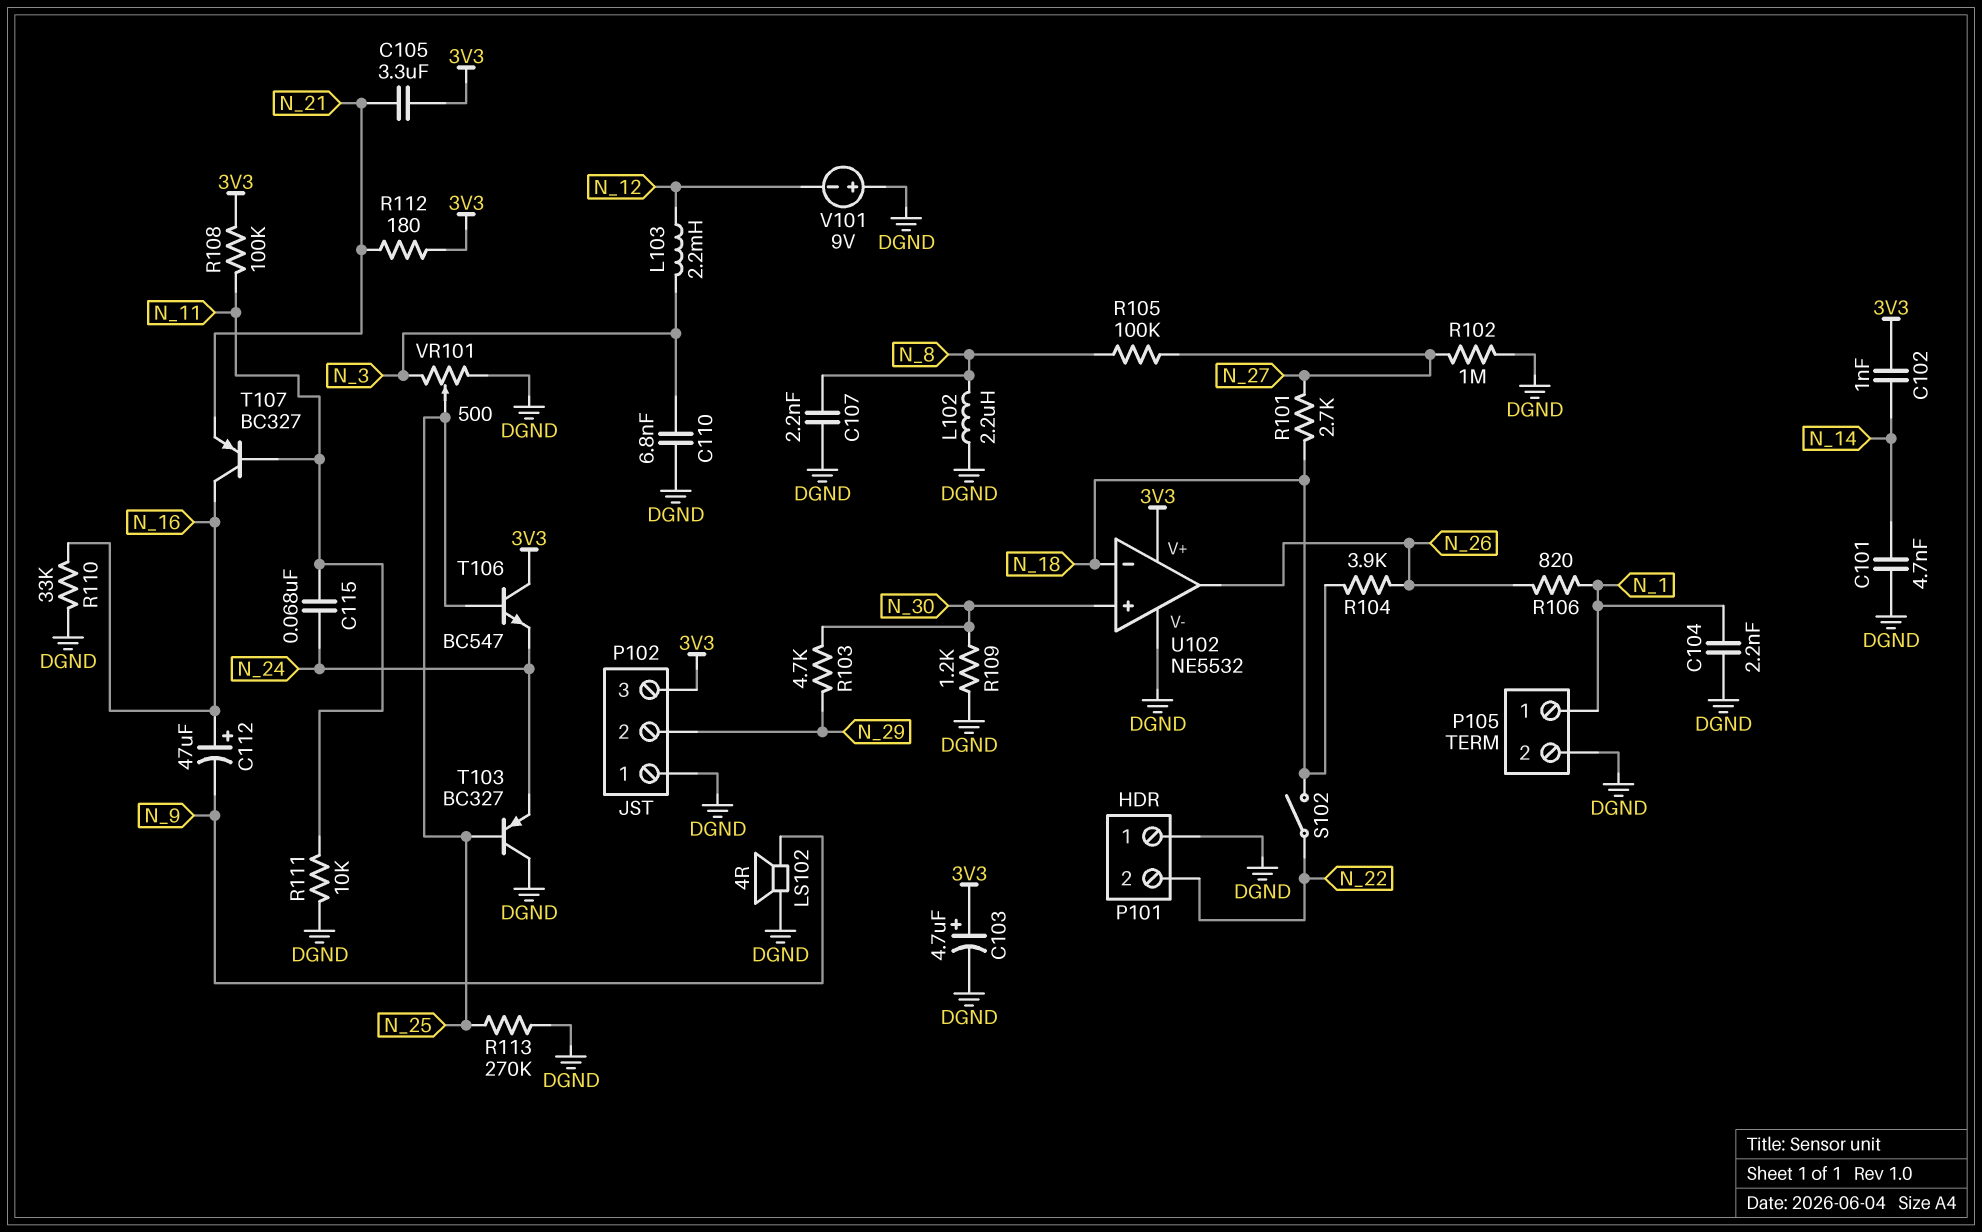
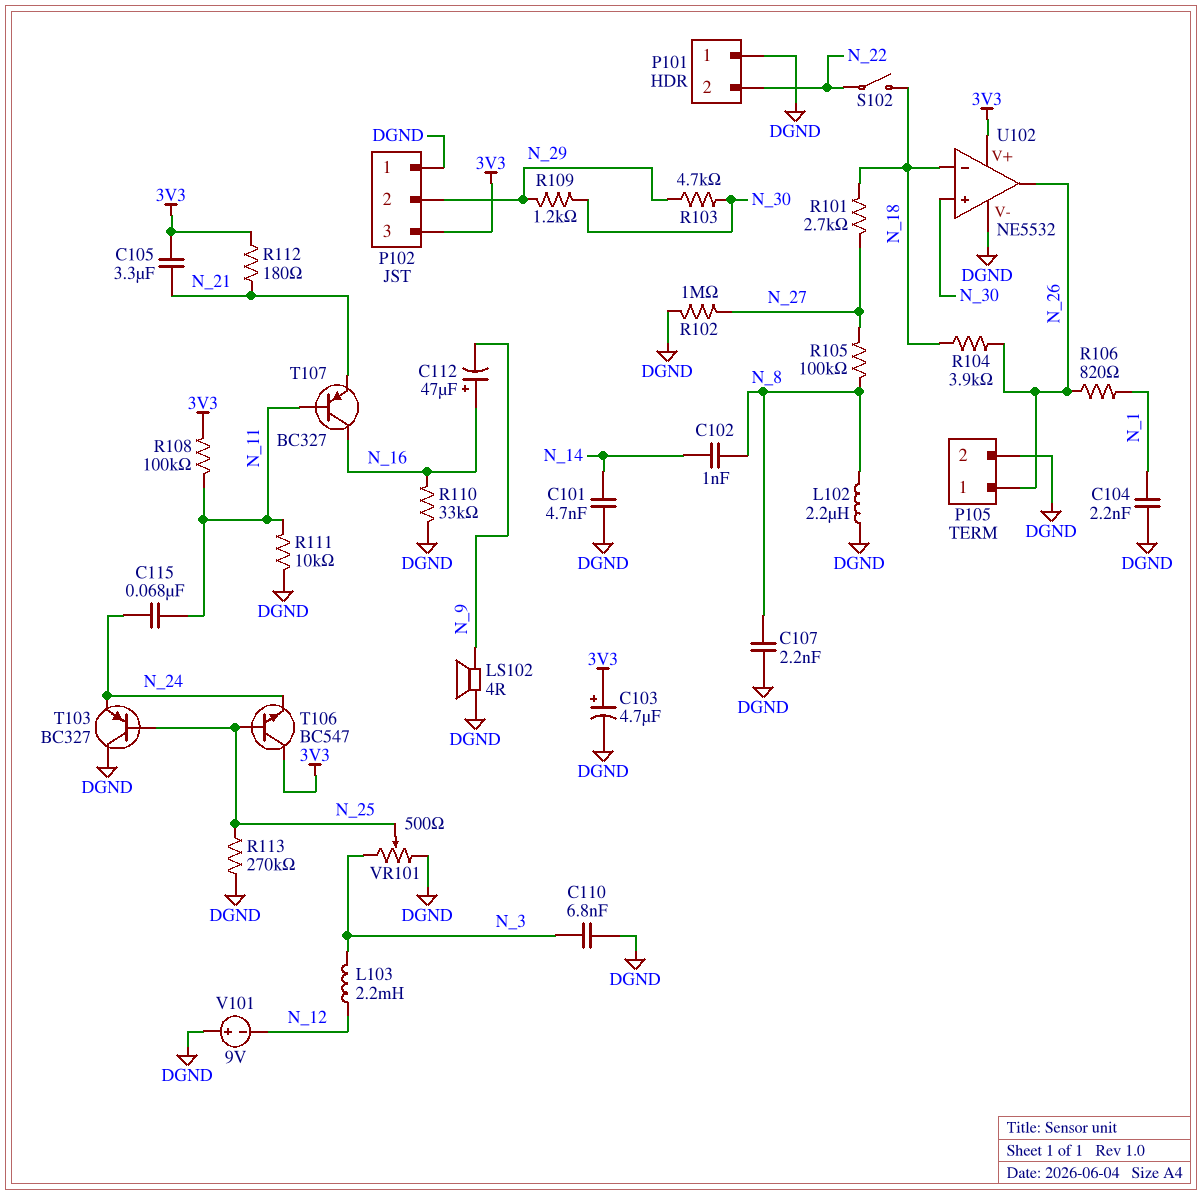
C102: 1nF (3V3, N_14) -> 1nF (N_8, N_14)
P105 pin 1: N_1 -> N_26
R109: 1.2k (DGND, N_30) -> 1.2k (N_29, N_30)

